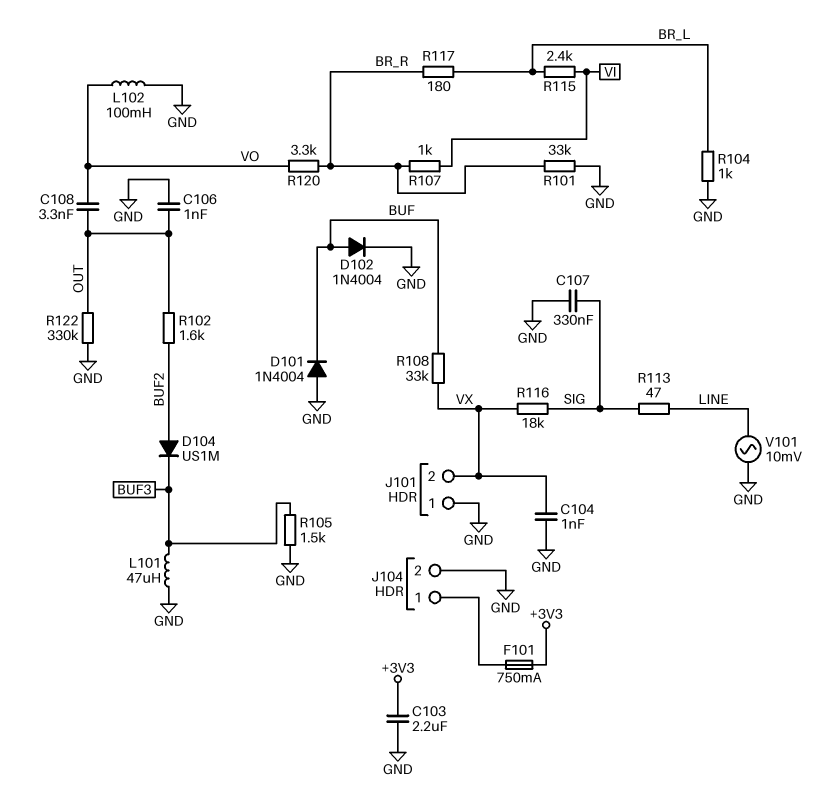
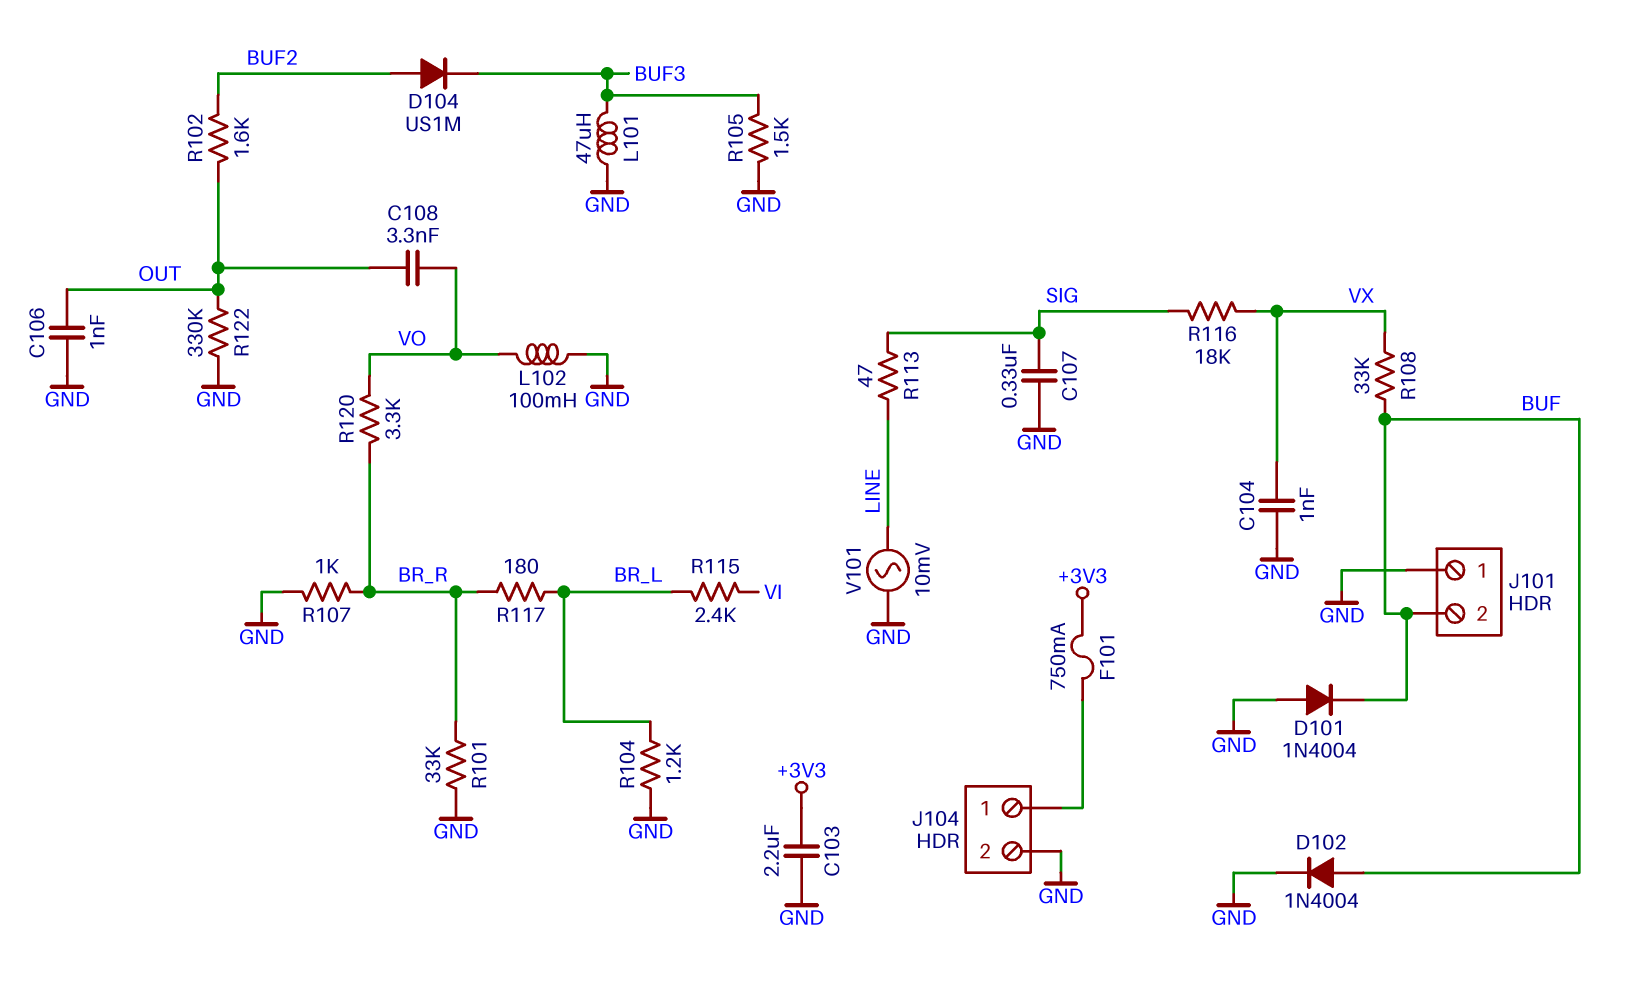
J101 pin 2: VX -> BUF
R104: 1k (BR_L, GND) -> 1.2k (BR_L, GND)
R107: 1k (BR_R, VI) -> 1k (BR_R, GND)

